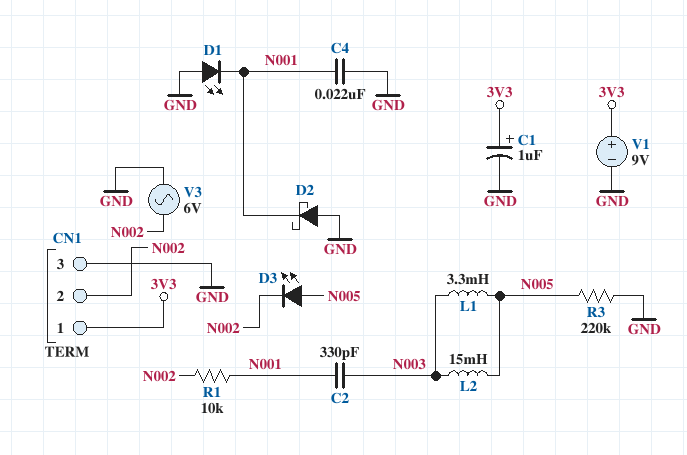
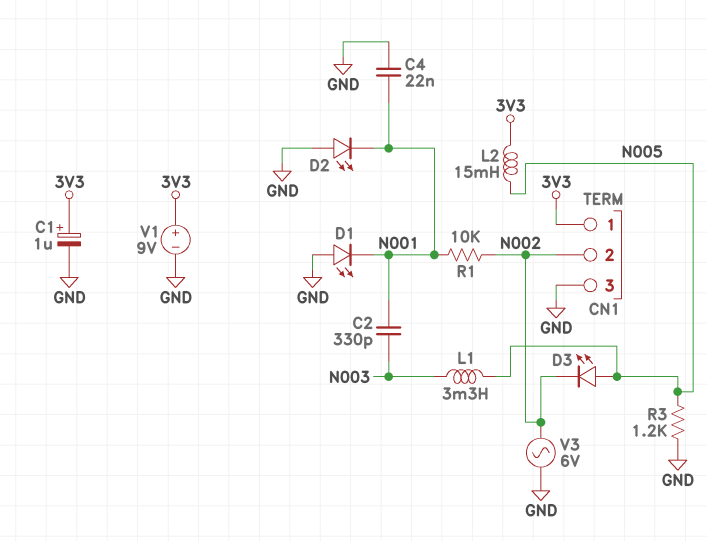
D2: schottky (A GND, K N001) -> LED (A GND, K N001)
L2: 15mH (N003, N005) -> 15mH (3V3, N005)
R3: 220k (GND, N005) -> 1.2k (GND, N005)

